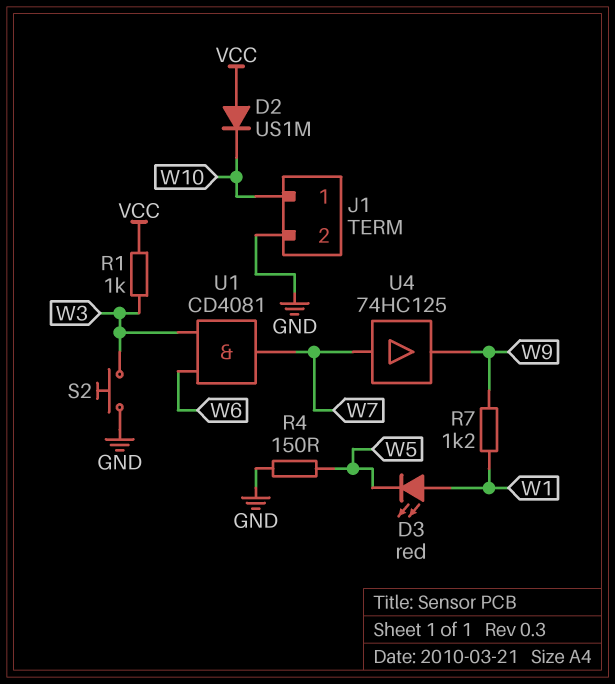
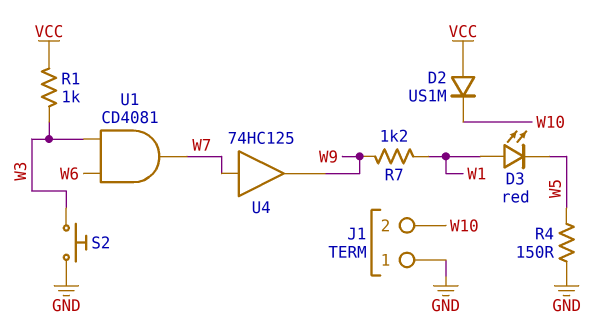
J1 pin 1: W10 -> GND
J1 pin 2: GND -> W10

